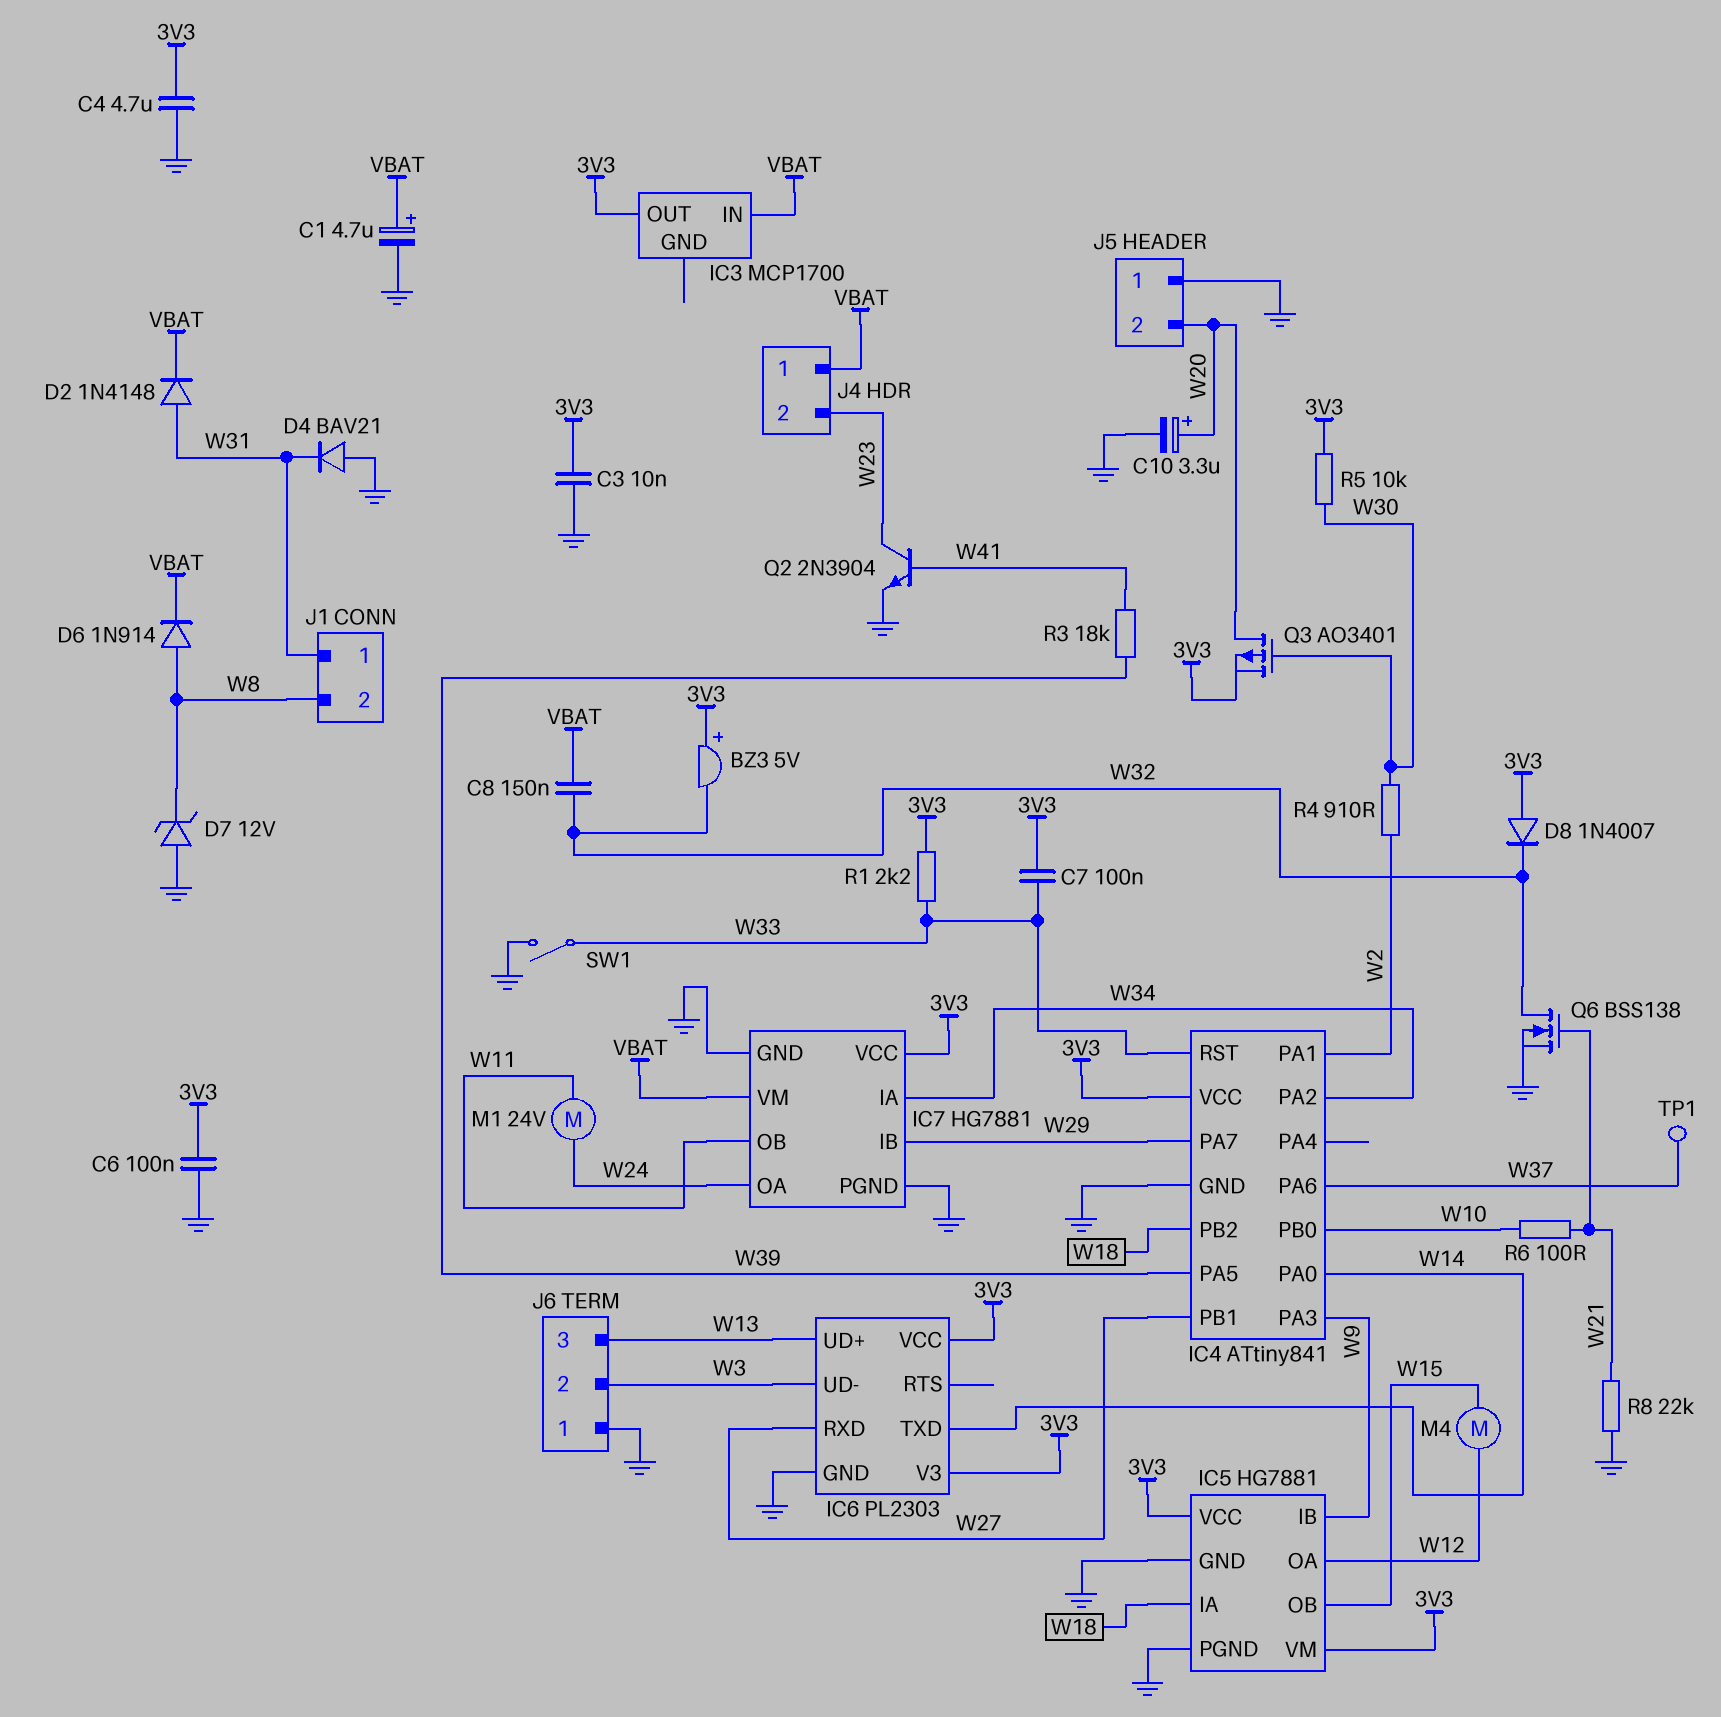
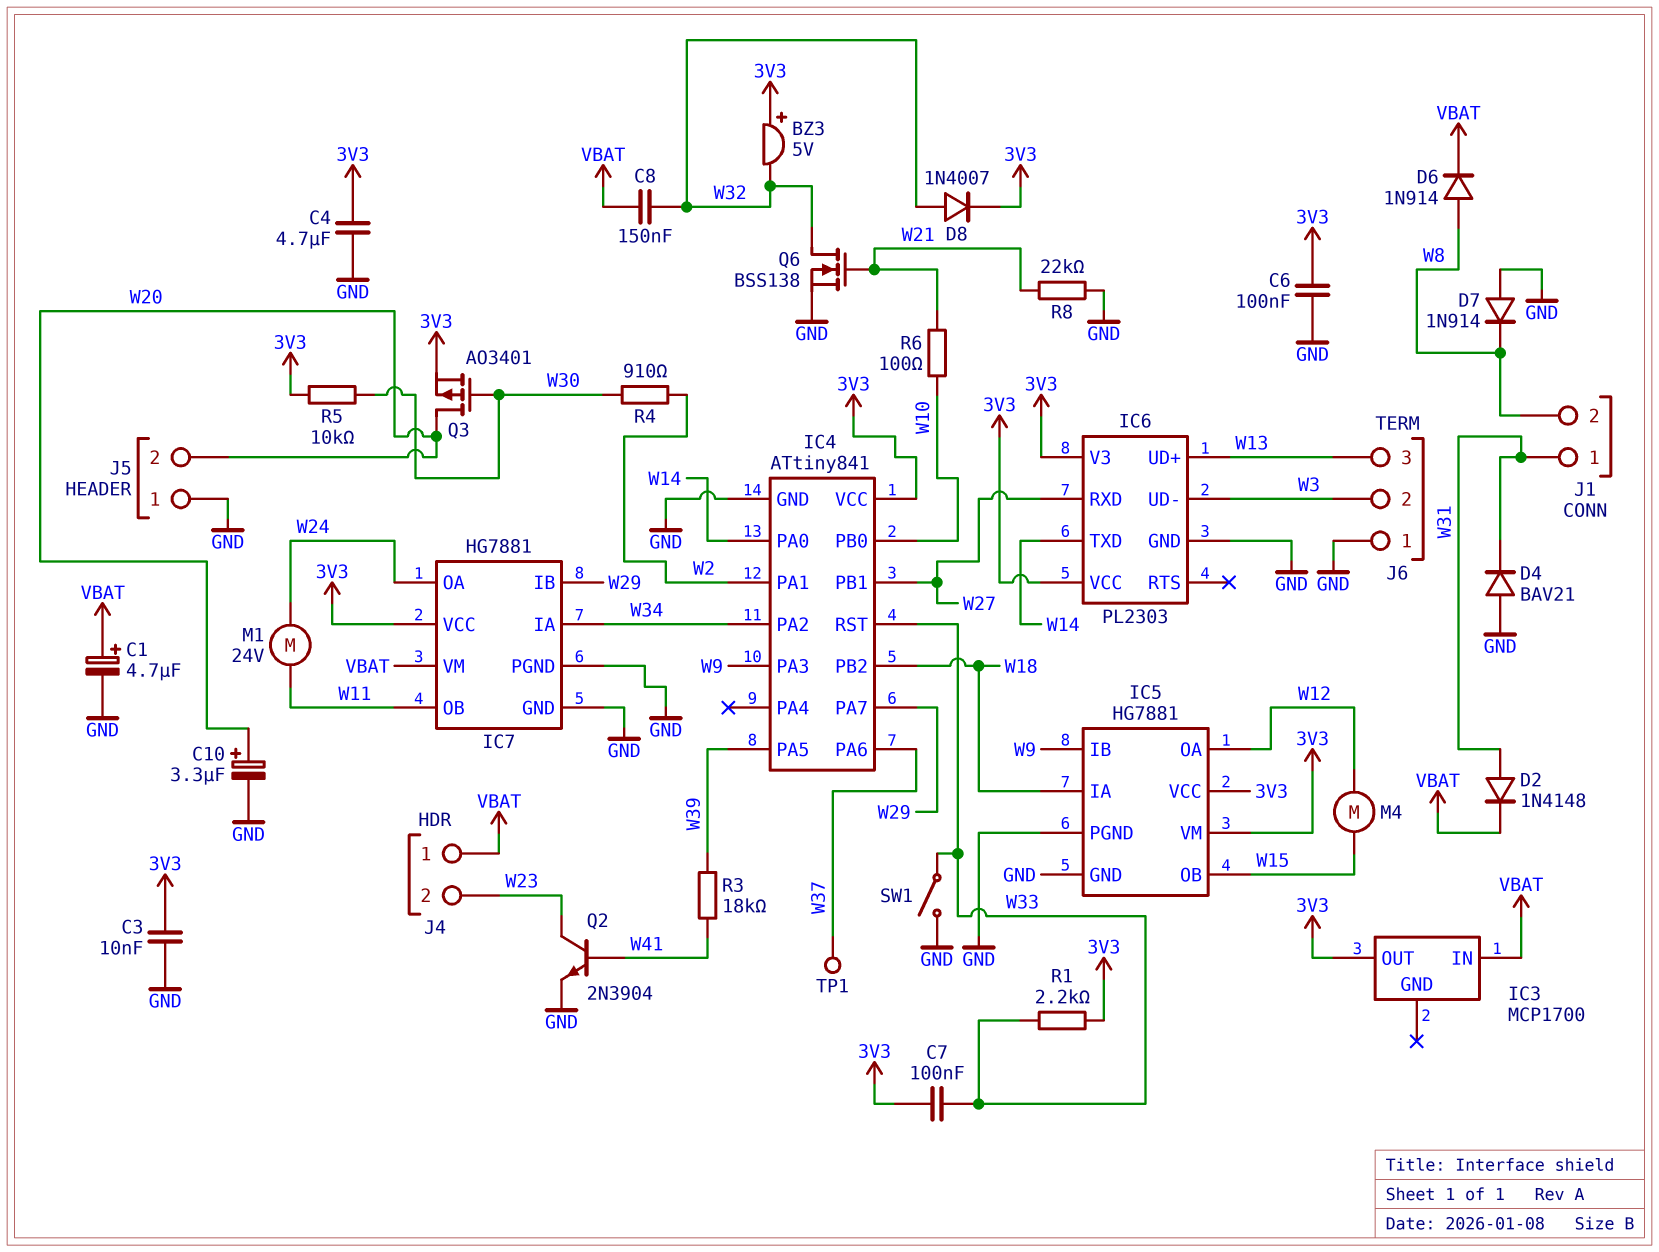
D7: zener 12V (A GND, K W8) -> diode 1N914 (A GND, K W8)
D8: diode 1N4007 (A 3V3, K W32) -> diode 1N4007 (A W32, K 3V3)

